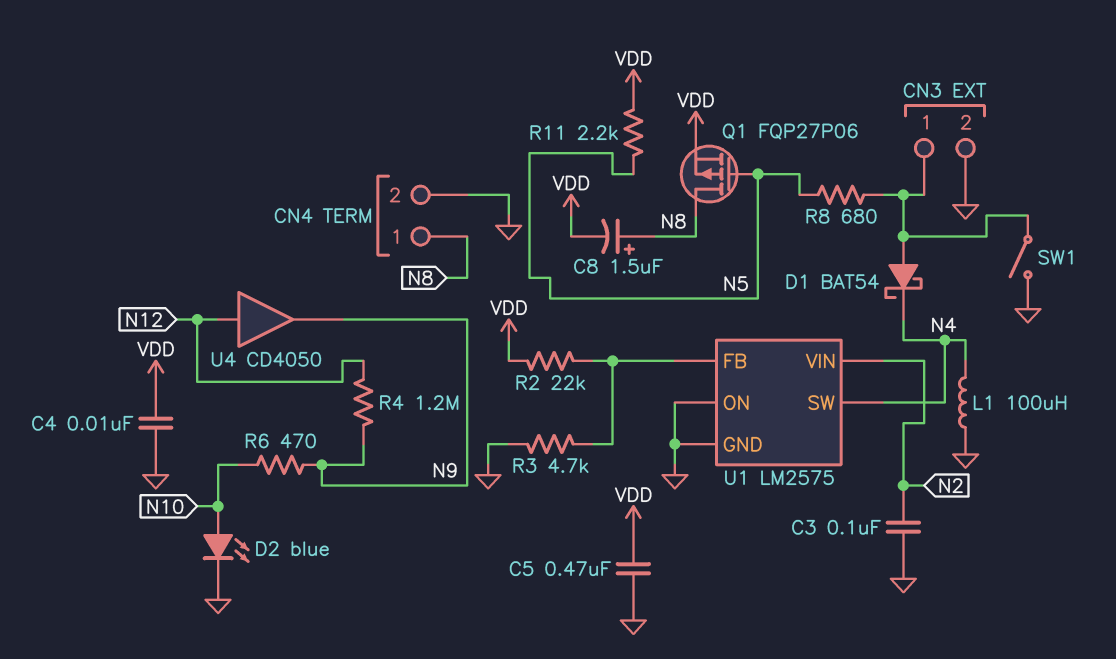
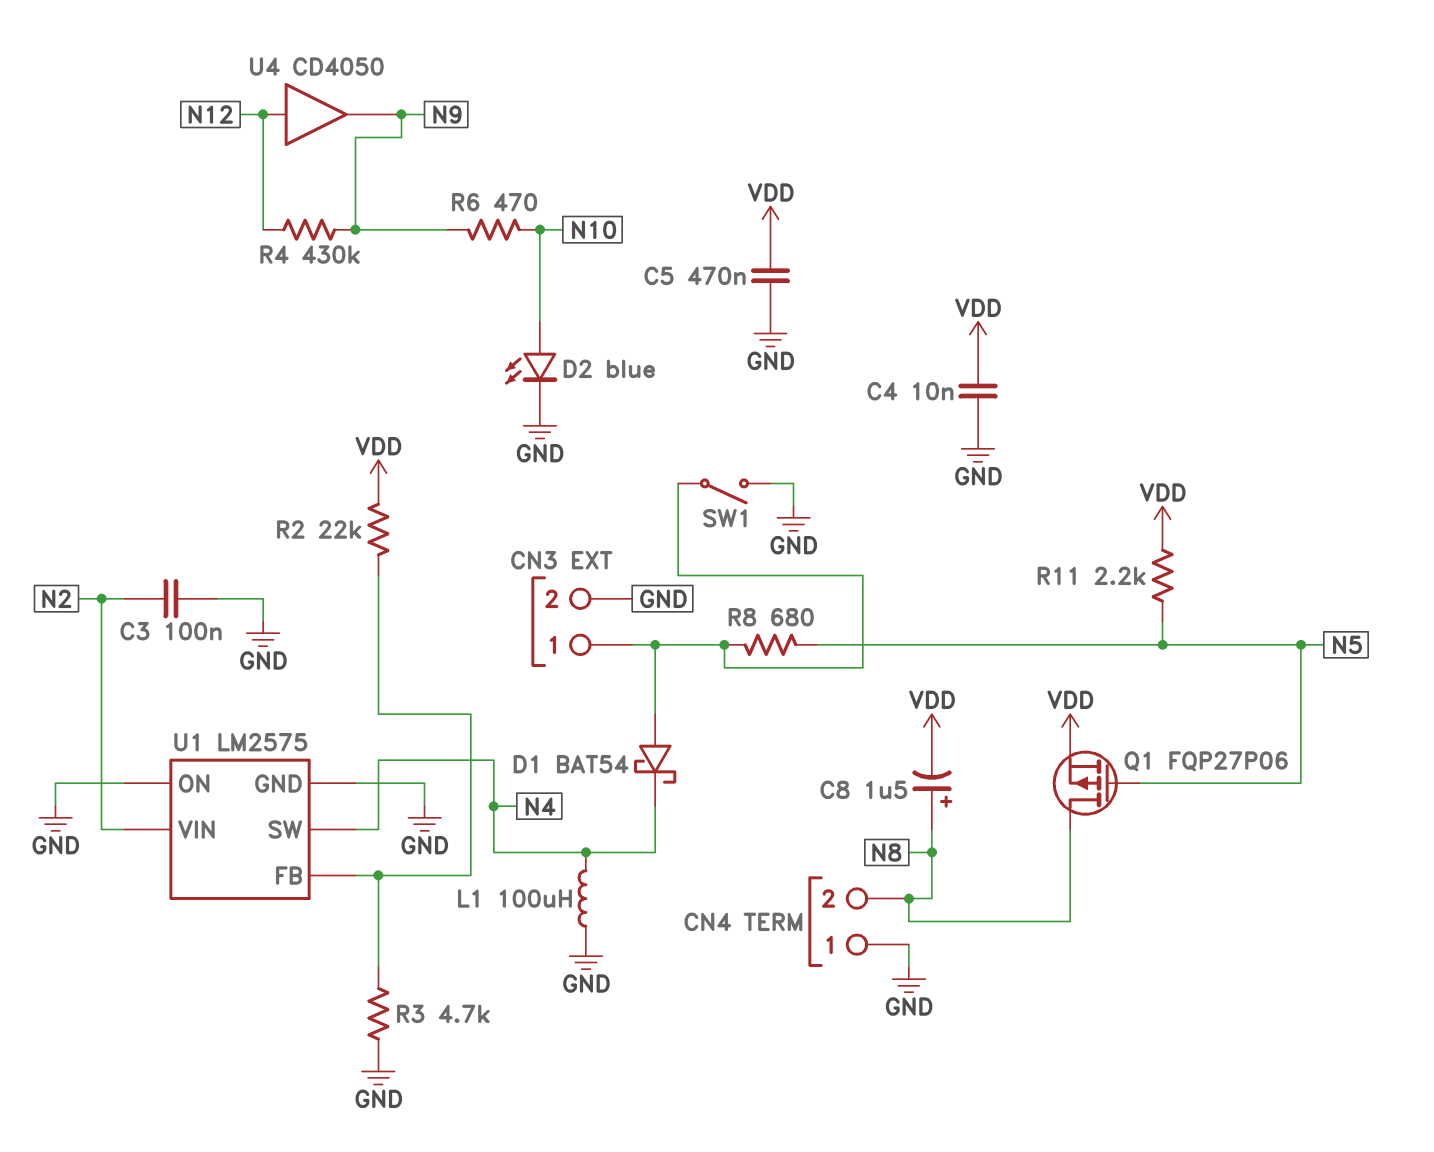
CN4 pin 1: N8 -> GND
CN4 pin 2: GND -> N8
R4: 1.2M (N9, N12) -> 430k (N9, N12)

